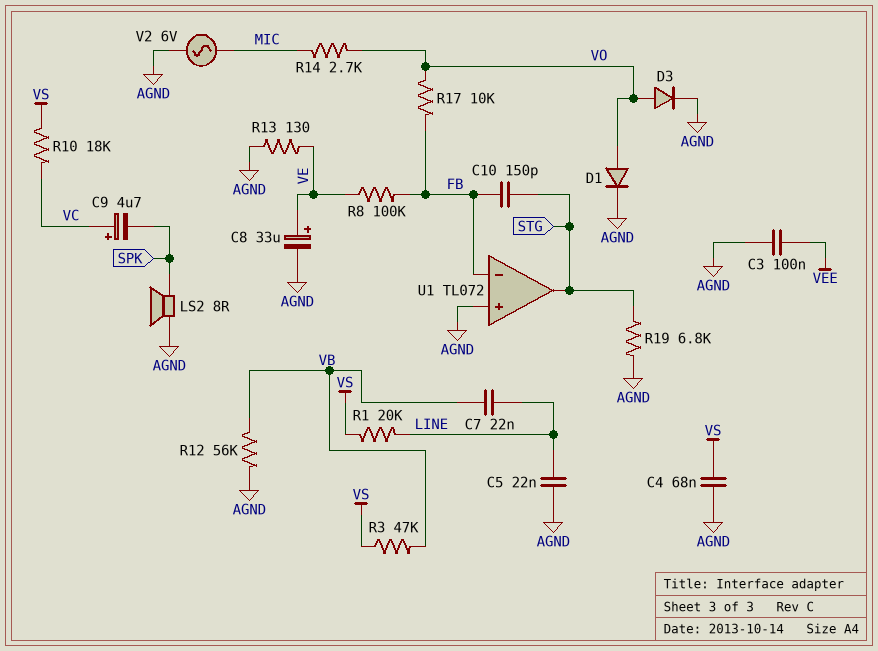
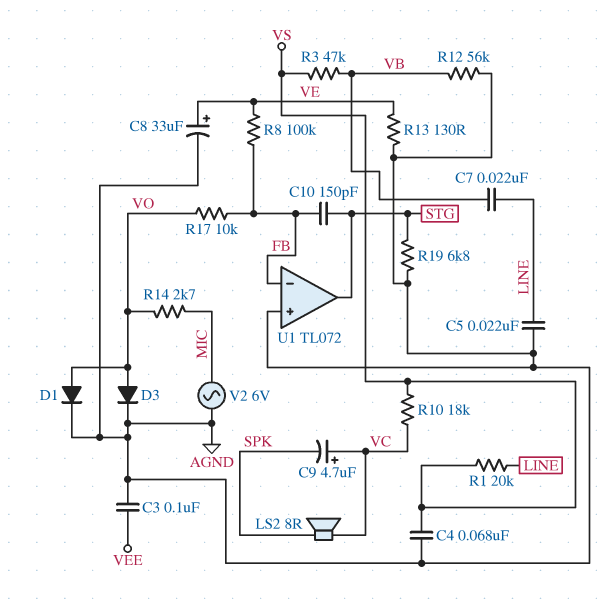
LS2: speaker 8R (AGND, SPK) -> speaker 8R (SPK, VC)

